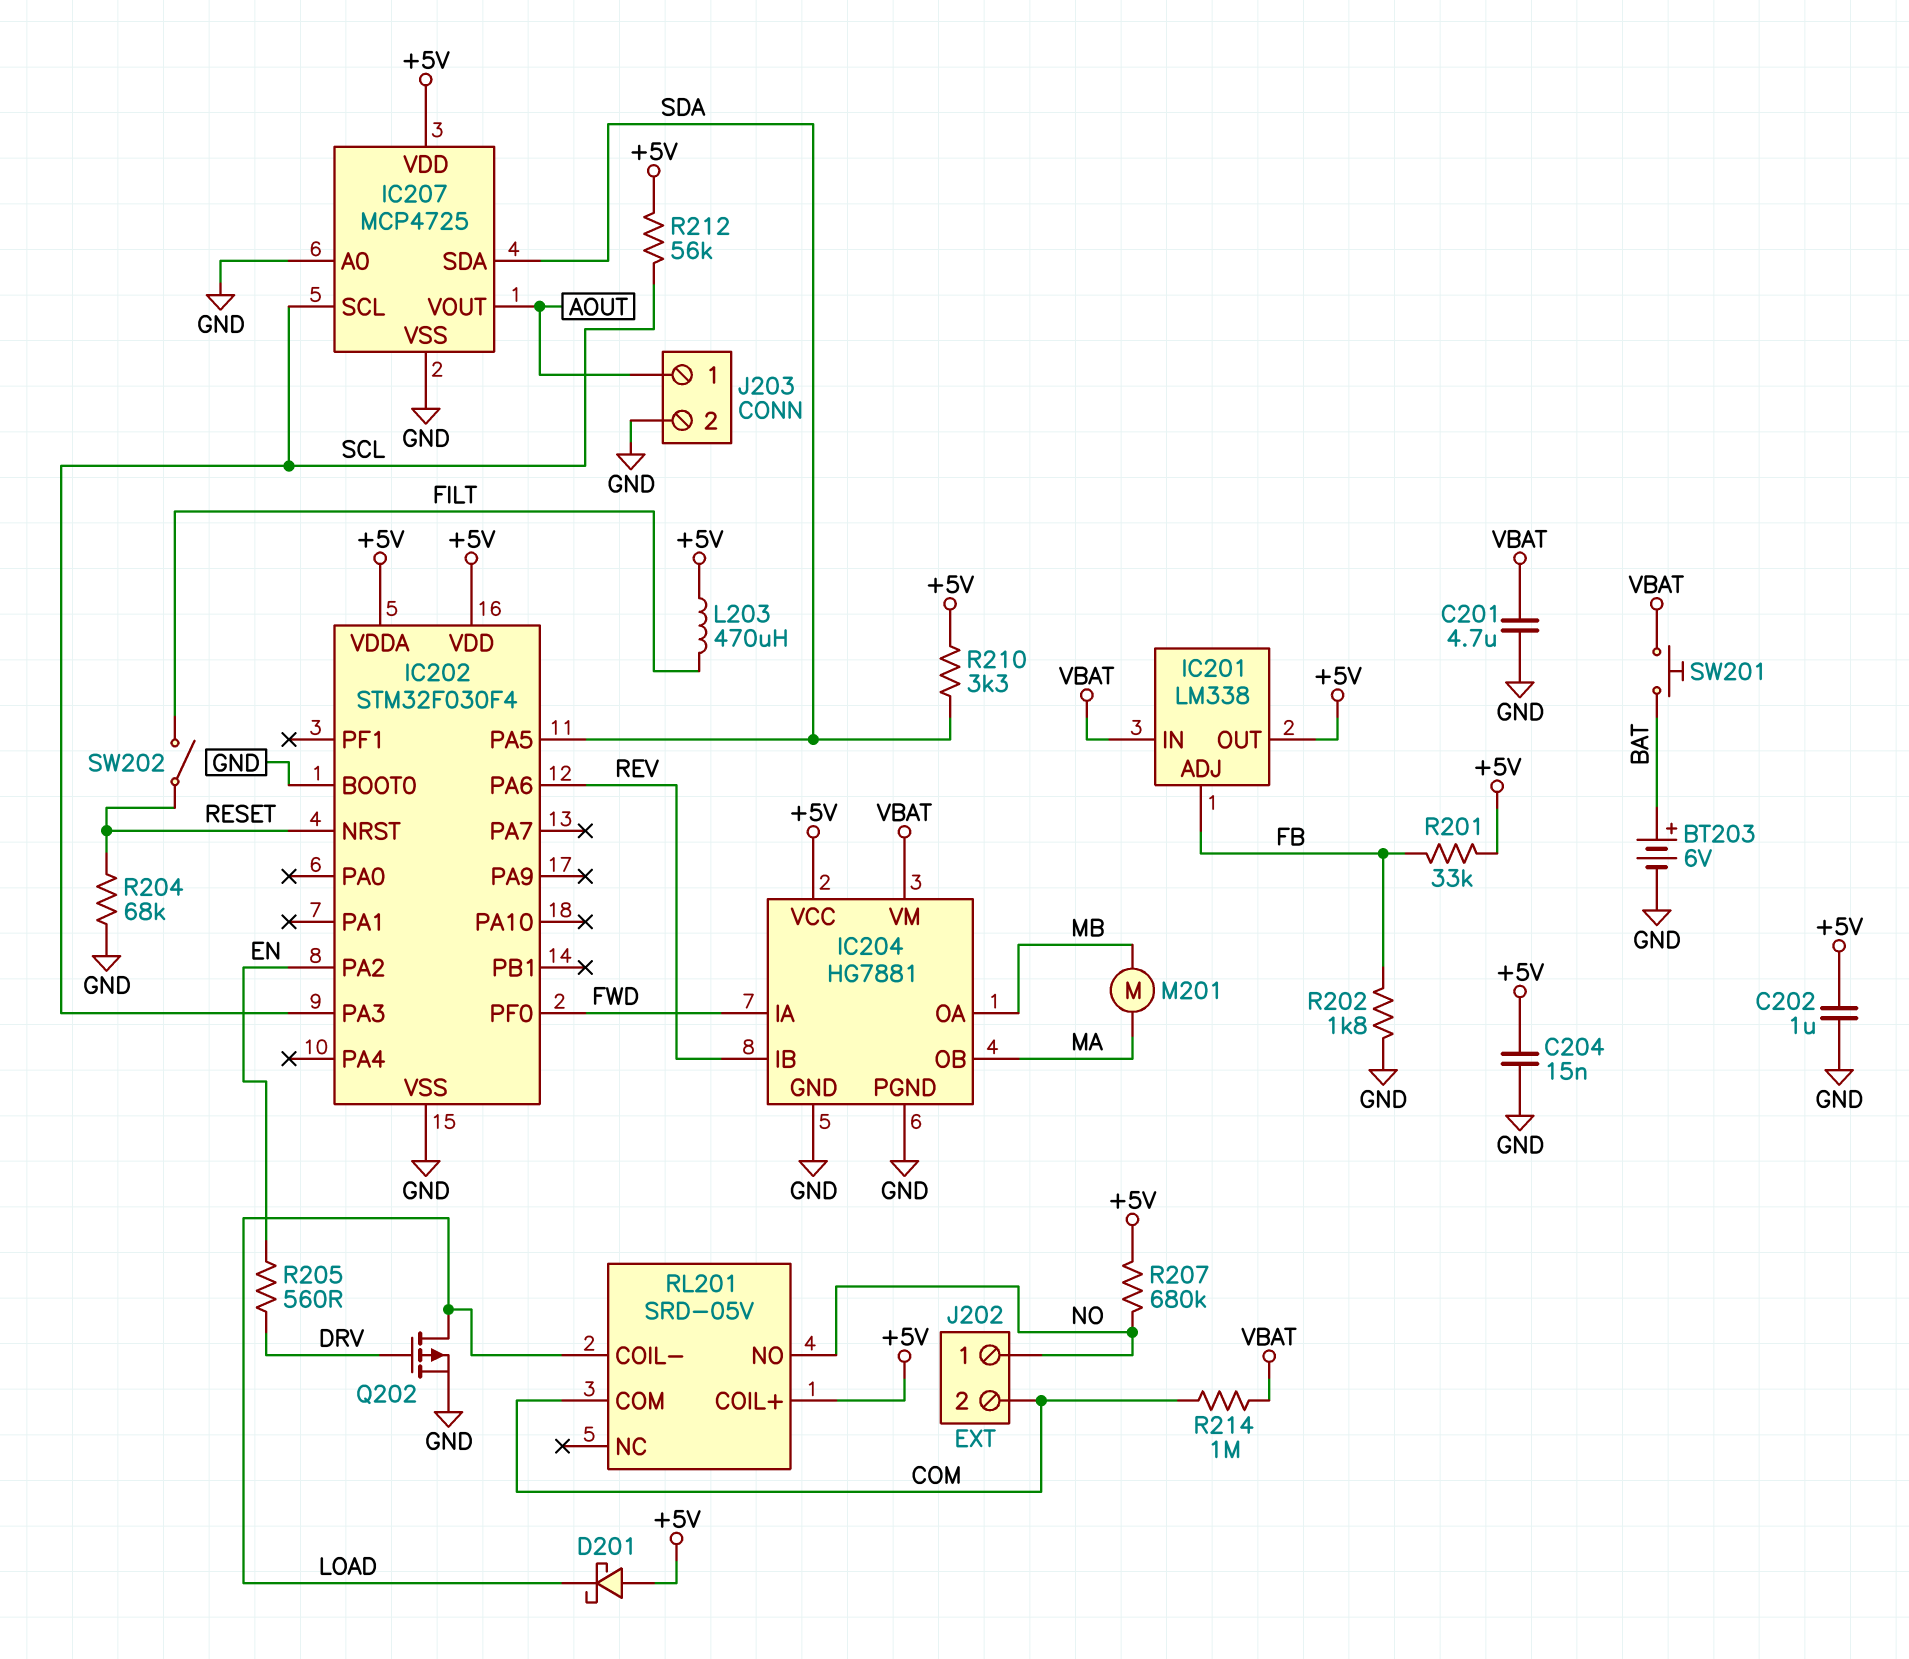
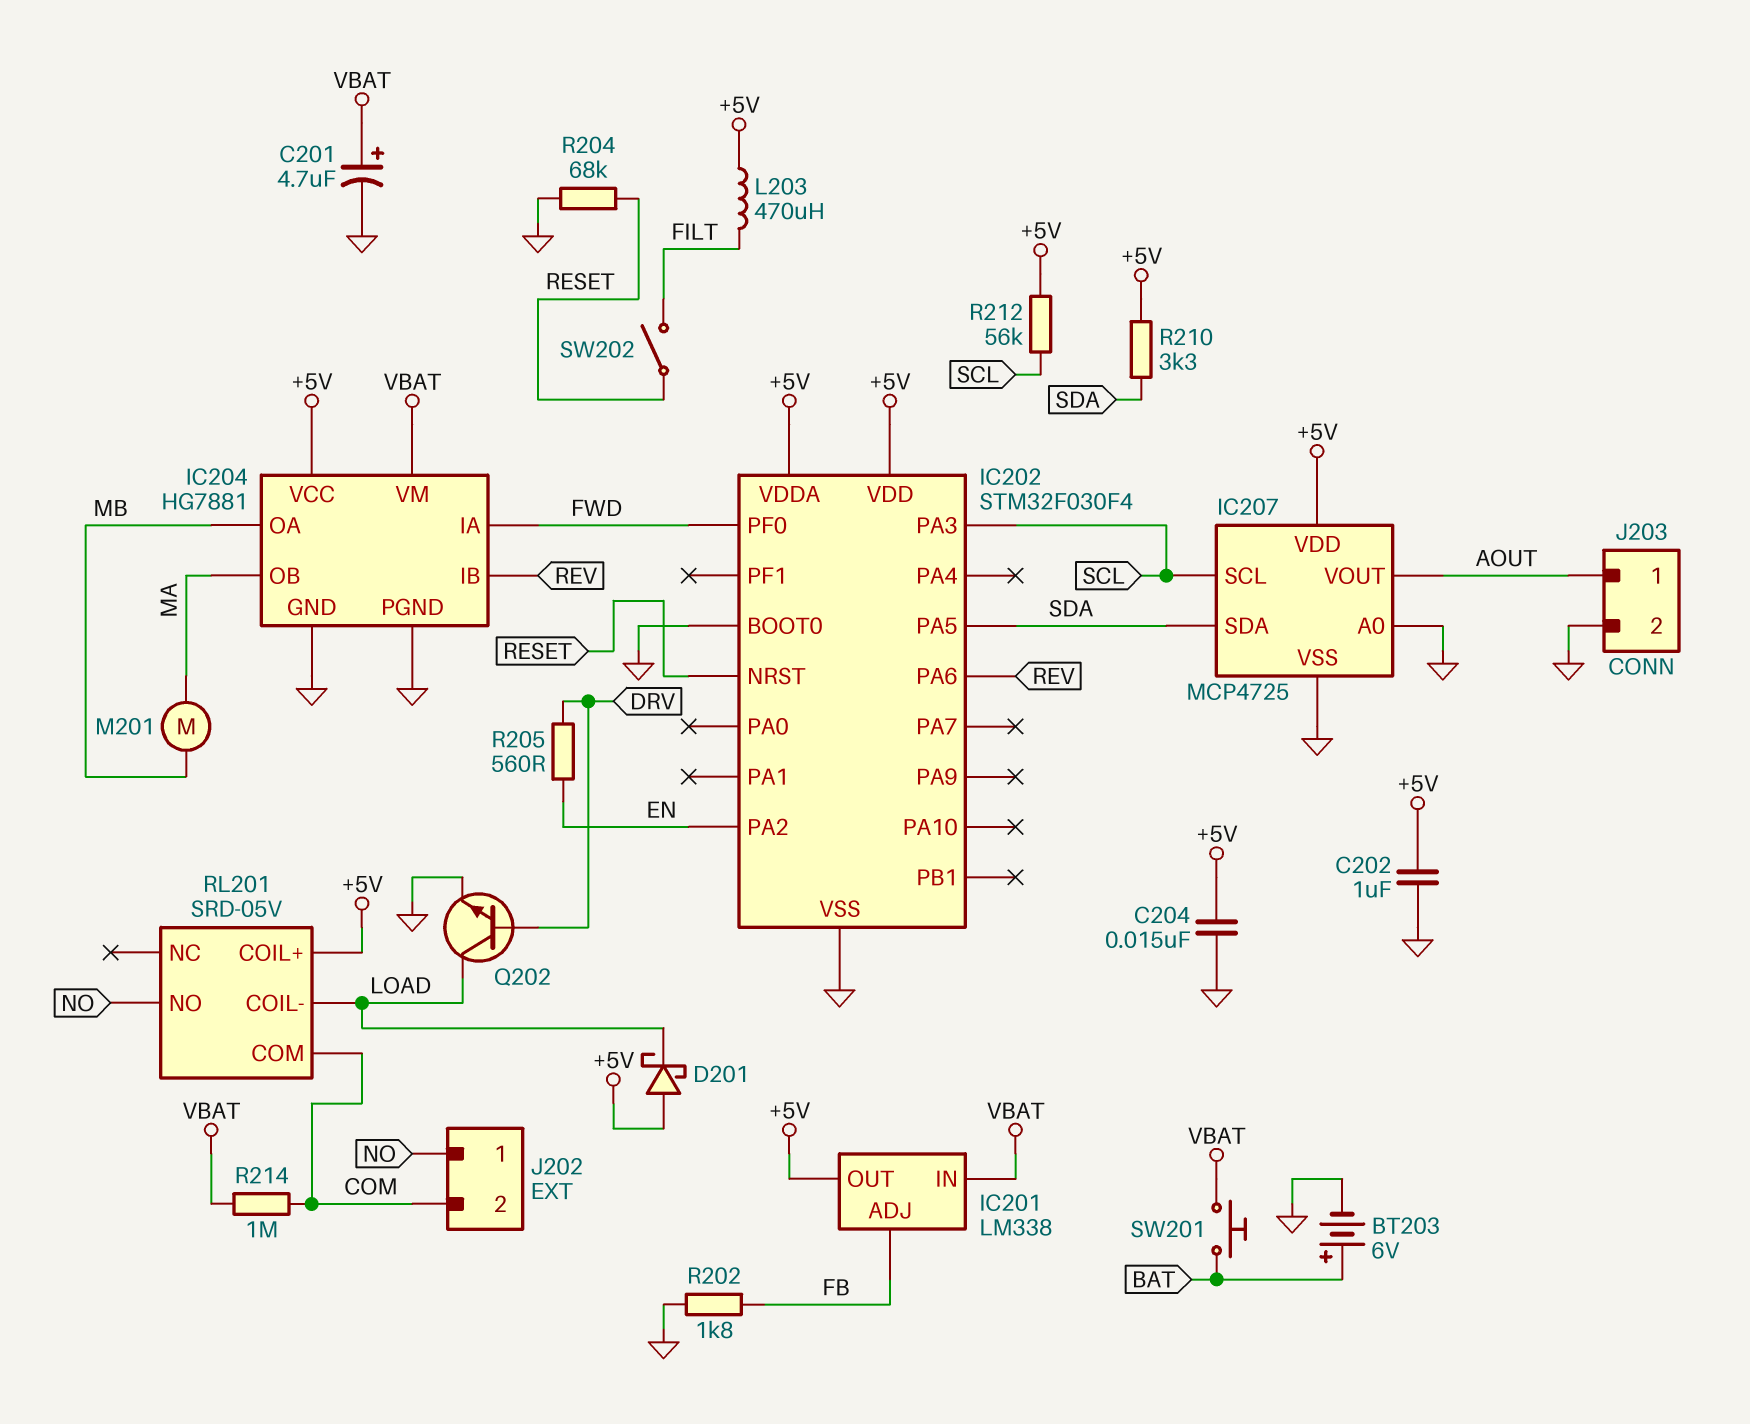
C201: 4.7uF (GND, VBAT) -> 4.7uF (plus VBAT, minus GND)
Q202: PMOS (G DRV, D LOAD, S GND) -> NPN (B DRV, C LOAD, E GND)
R201: 33k (+5V, FB) -> none
R207: 680k (+5V, NO) -> none

